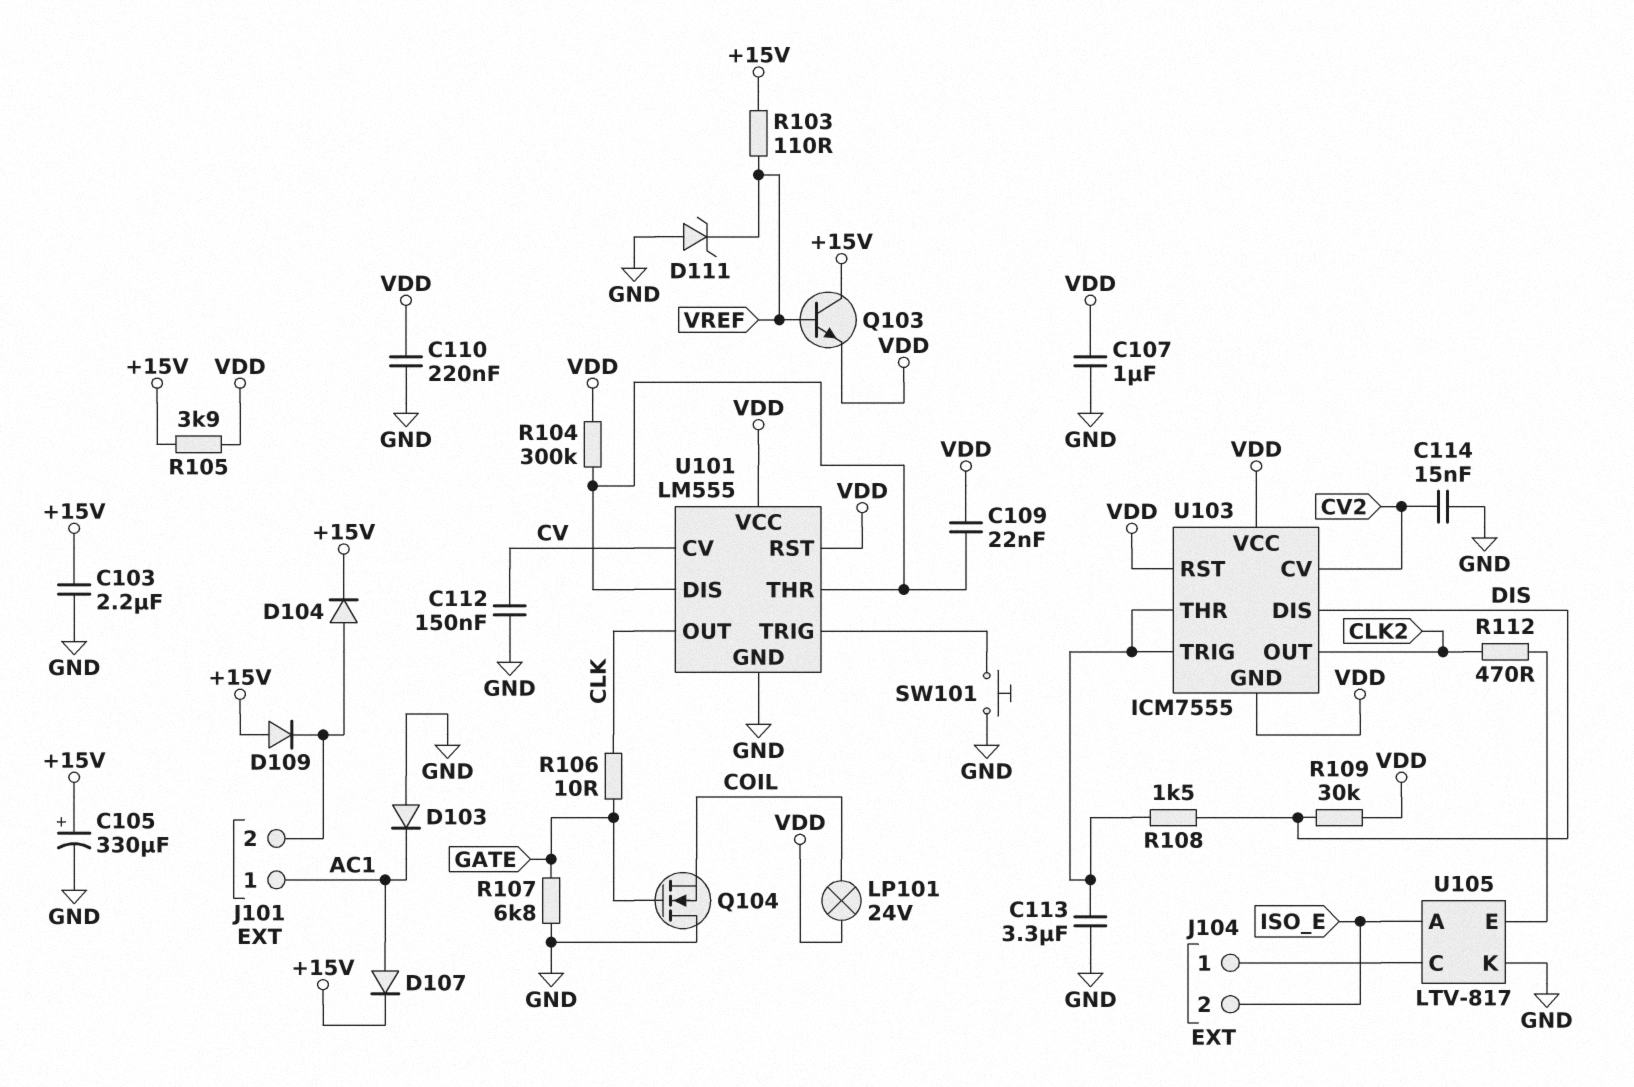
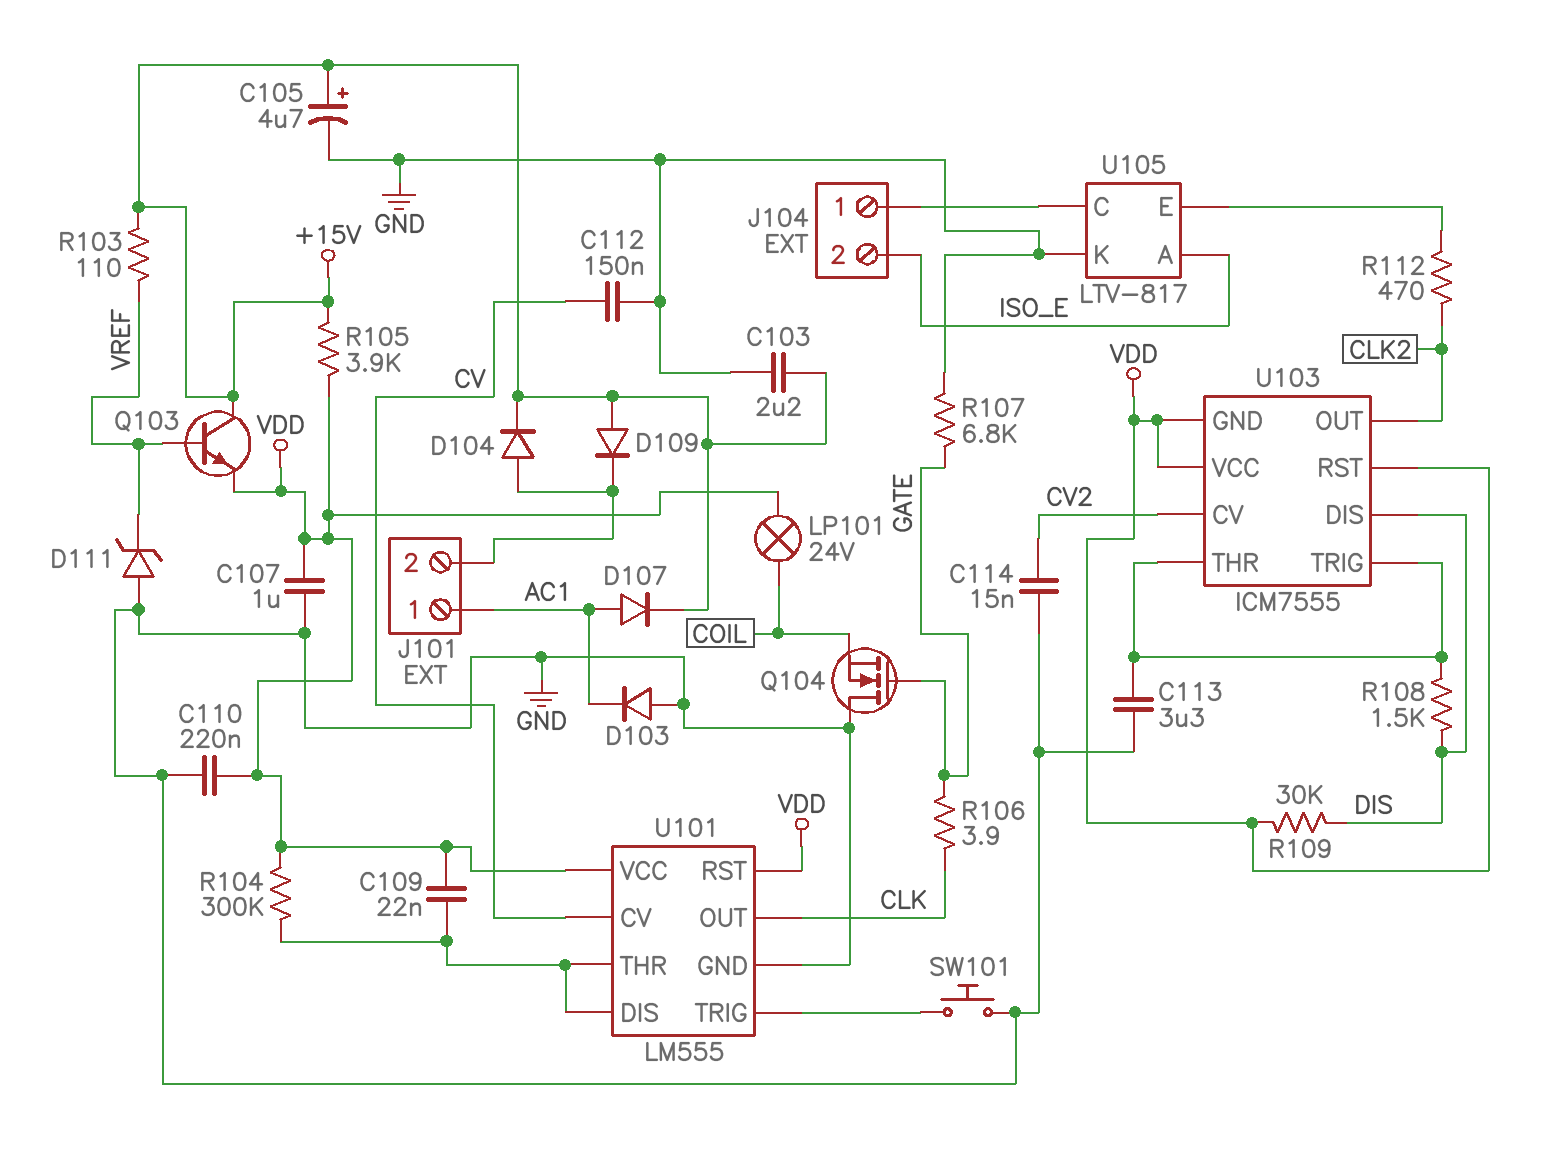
C105: 330uF (plus +15V, minus GND) -> 4.7uF (plus +15V, minus GND)
R106: 10 (CLK, GATE) -> 3.9 (CLK, GATE)

